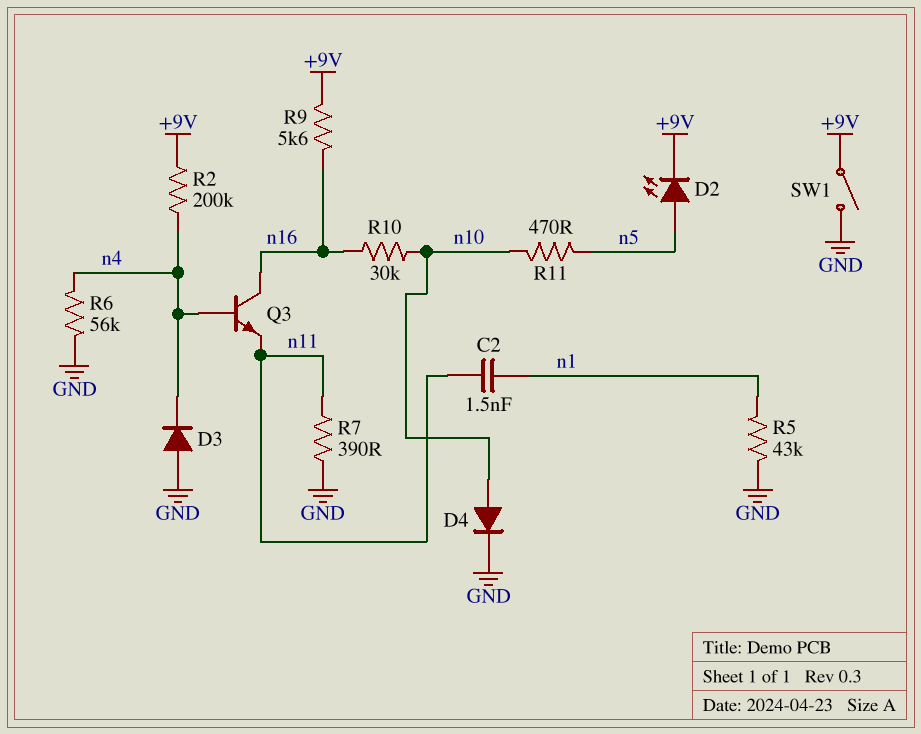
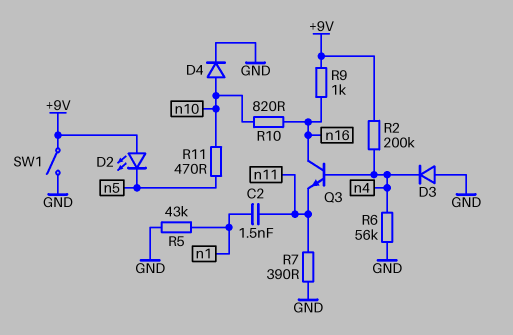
D2: LED (A n5, K +9V) -> LED (A +9V, K n5)
R9: 5.6k (+9V, n16) -> 1k (+9V, n16)
R10: 30k (n10, n16) -> 820 (n10, n16)

